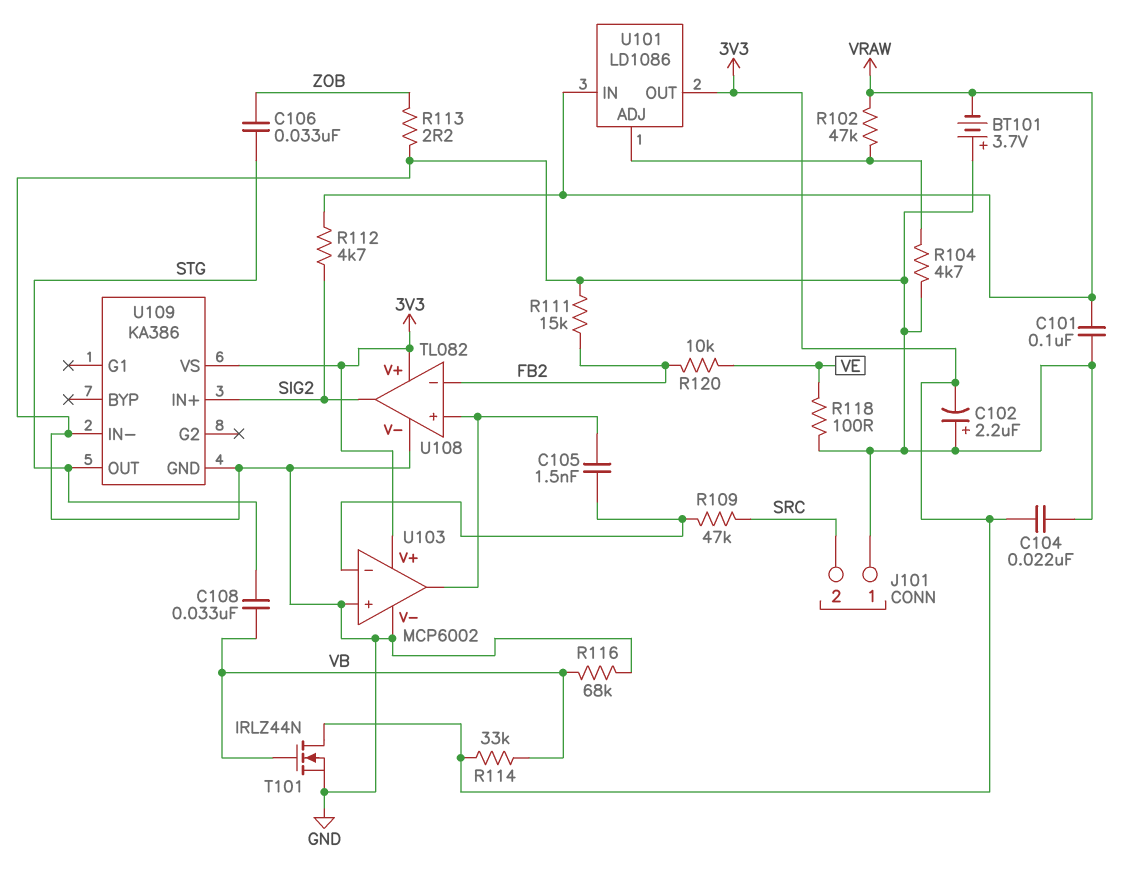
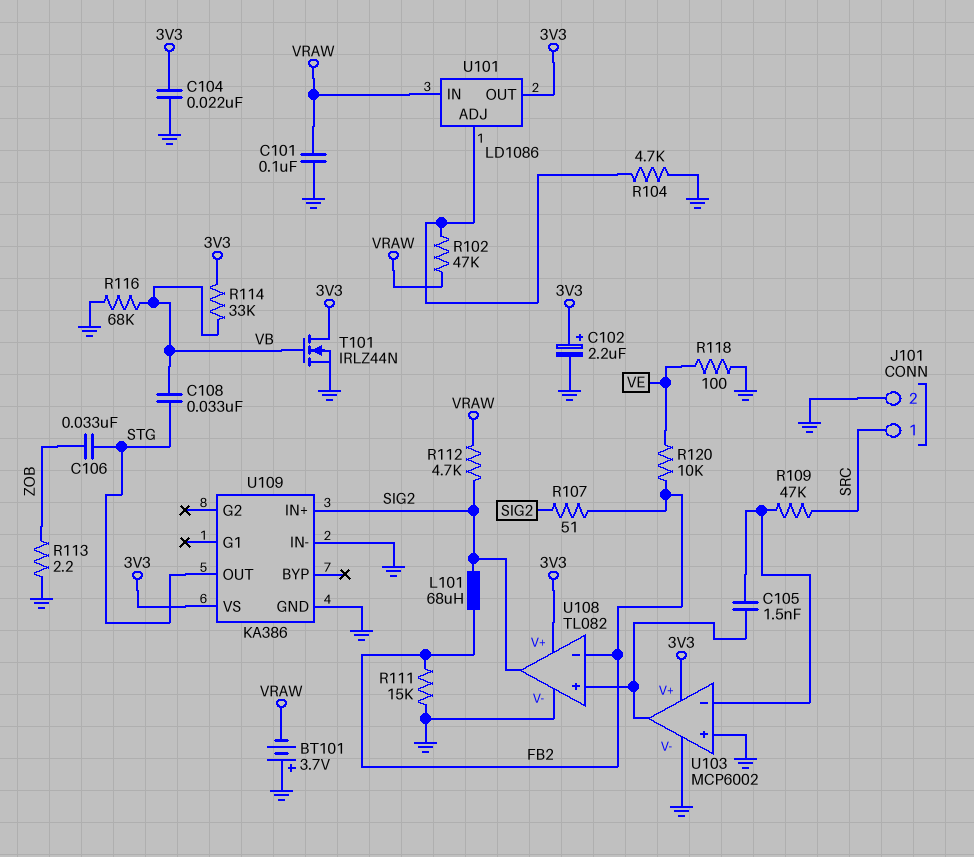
C102: 2.2uF (plus GND, minus 3V3) -> 2.2uF (plus 3V3, minus GND)
J101 pin 1: GND -> SRC
J101 pin 2: SRC -> GND
L101: none -> 68uH (FB2, SIG2)
R107: none -> 51 (FB2, SIG2)

